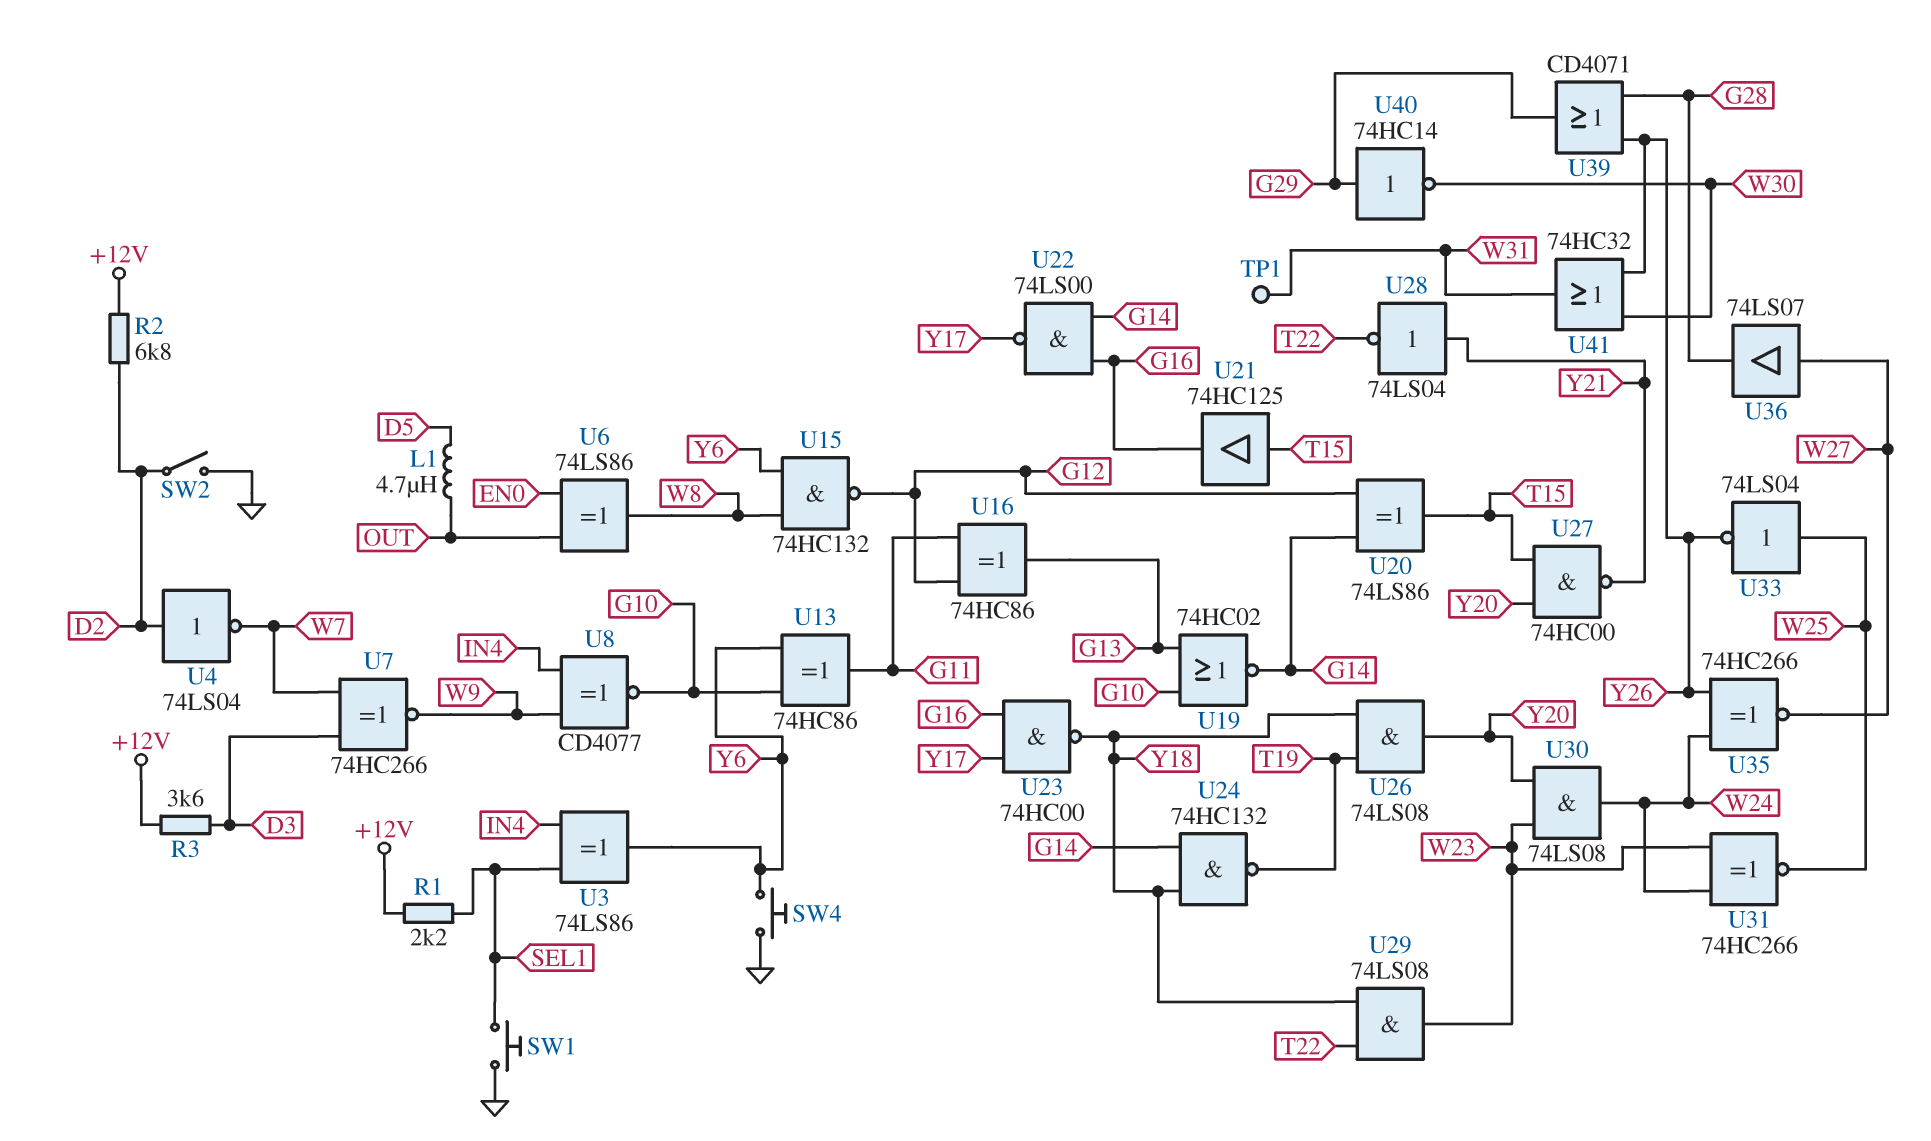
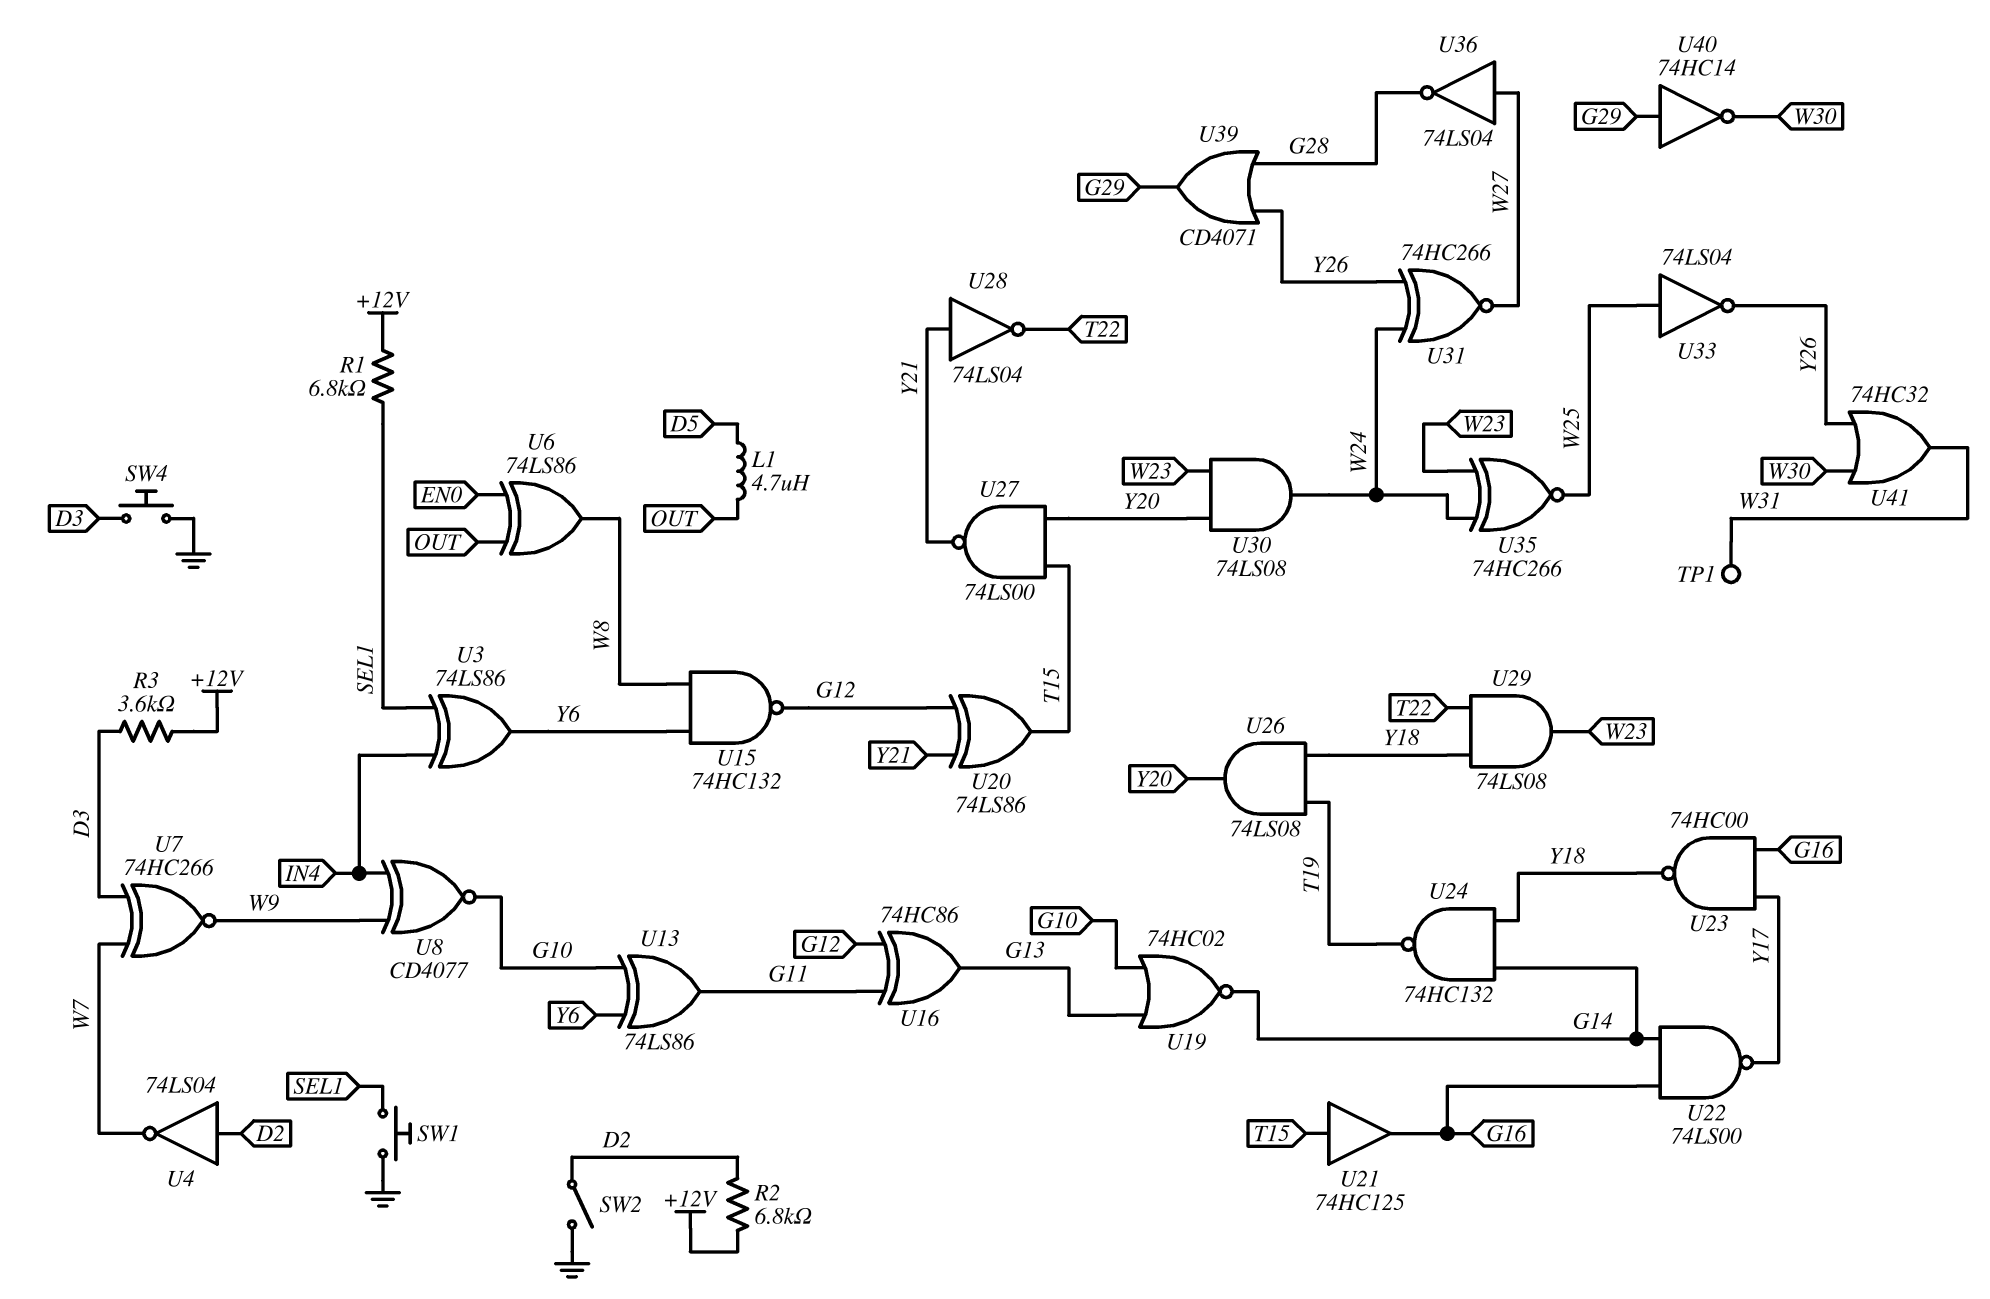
R1: 2.2k (+12V, SEL1) -> 6.8k (+12V, SEL1)
SW4: button (GND, Y6) -> button (D3, GND)
U13: XOR 74HC86 (in G10, in Y6, out G11) -> XOR 74LS86 (in G10, in Y6, out G11)
U20: XOR 74LS86 (in G12, in G14, out T15) -> XOR 74LS86 (in G12, in Y21, out T15)
U27: NAND 74HC00 (in T15, in Y20, out Y21) -> NAND 74LS00 (in T15, in Y20, out Y21)
U31: XNOR 74HC266 (in W23, in W24, out W25) -> XNOR 74HC266 (in W24, in Y26, out W27)
U35: XNOR 74HC266 (in W24, in Y26, out W27) -> XNOR 74HC266 (in W23, in W24, out W25)
U36: buffer 74LS07 (in W27, out G28) -> NOT 74LS04 (in W27, out G28)

